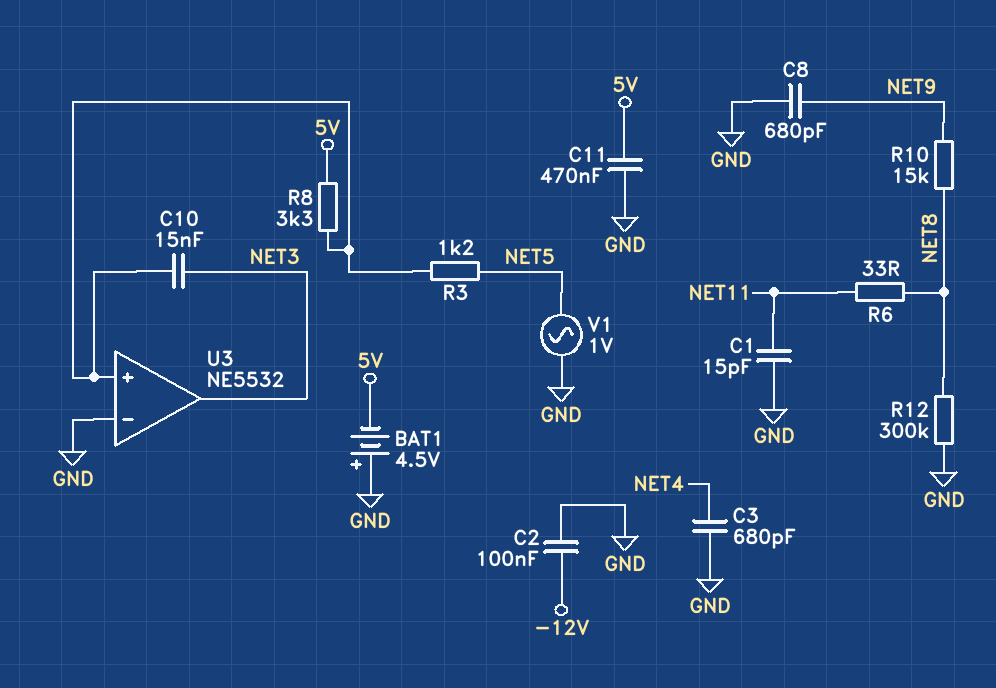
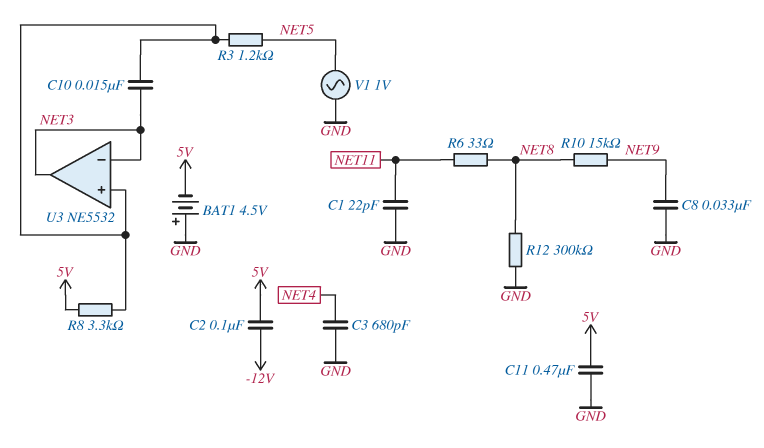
C1: 15pF (GND, NET11) -> 22pF (GND, NET11)
C2: 100nF (-12V, GND) -> 100nF (-12V, 5V)
C8: 680pF (GND, NET9) -> 33nF (GND, NET9)
U3 pin in-: GND -> NET3

